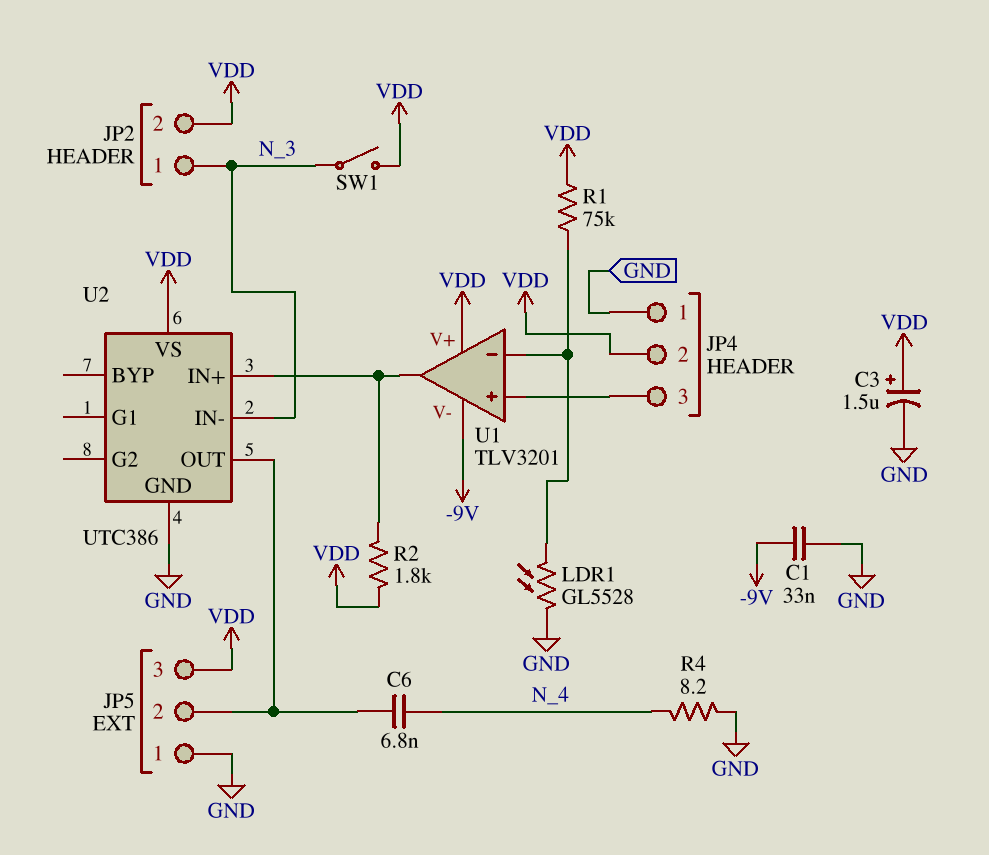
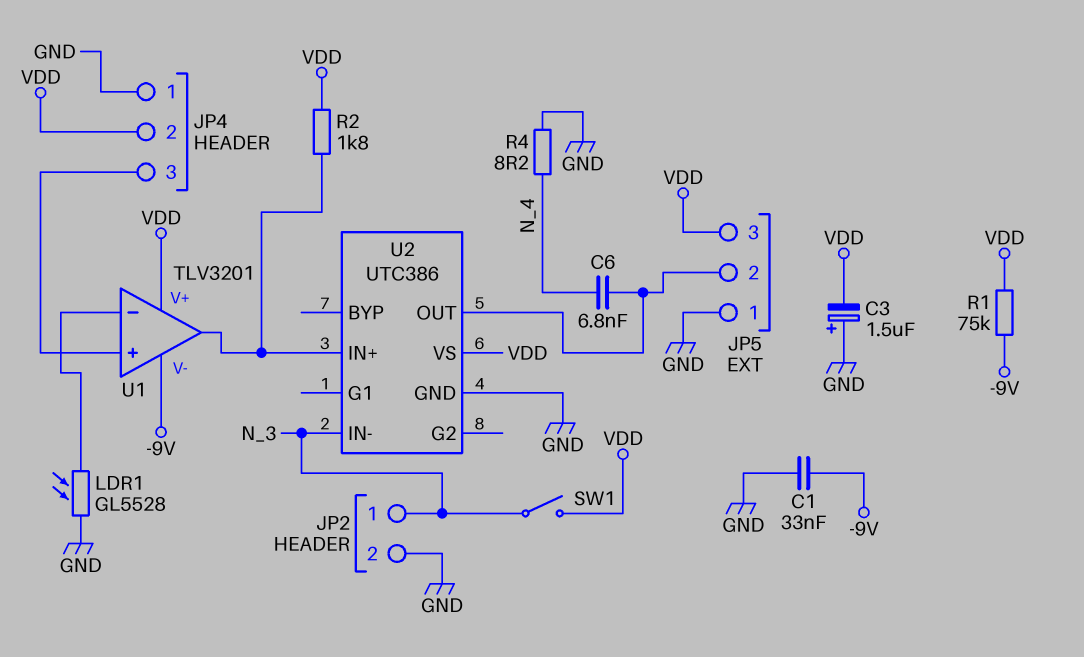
C3: 1.5uF (plus VDD, minus GND) -> 1.5uF (plus GND, minus VDD)
JP2 pin 2: VDD -> GND
R1: 75k (U1/in-, VDD) -> 75k (-9V, VDD)

